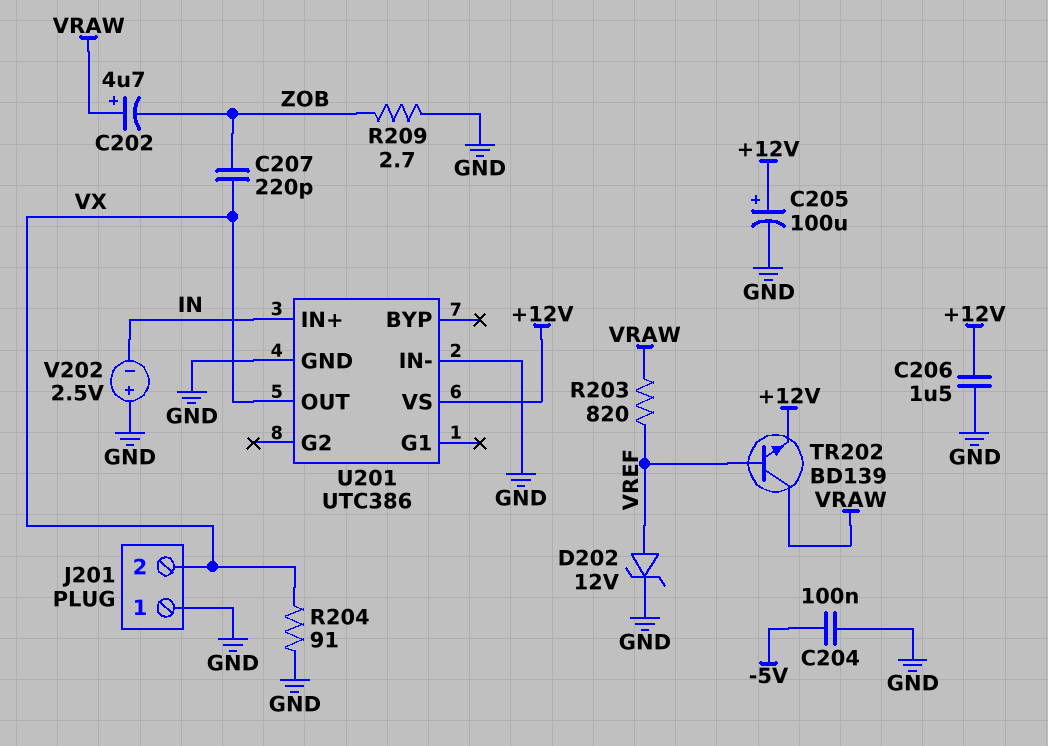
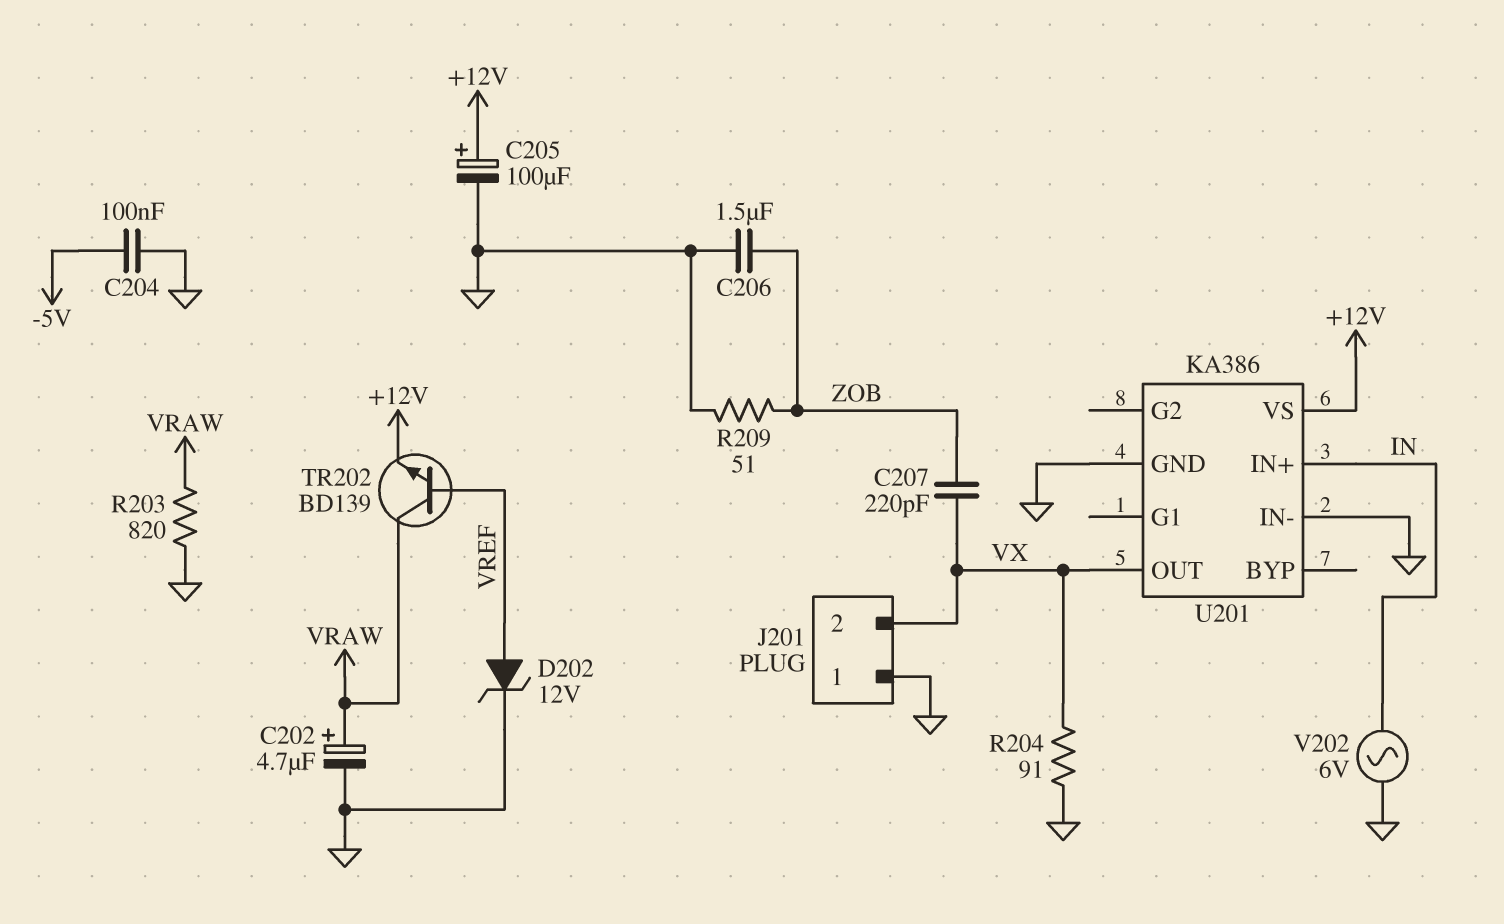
C202: 4.7uF (plus VRAW, minus ZOB) -> 4.7uF (plus VRAW, minus GND)
C206: 1.5uF (+12V, GND) -> 1.5uF (GND, ZOB)
R203: 820 (VRAW, VREF) -> 820 (GND, VRAW)
R209: 2.7 (GND, ZOB) -> 51 (GND, ZOB)
U201: UTC386 -> KA386
V202: 2.5V (plus GND, minus IN) -> AC 6V (GND, IN)

